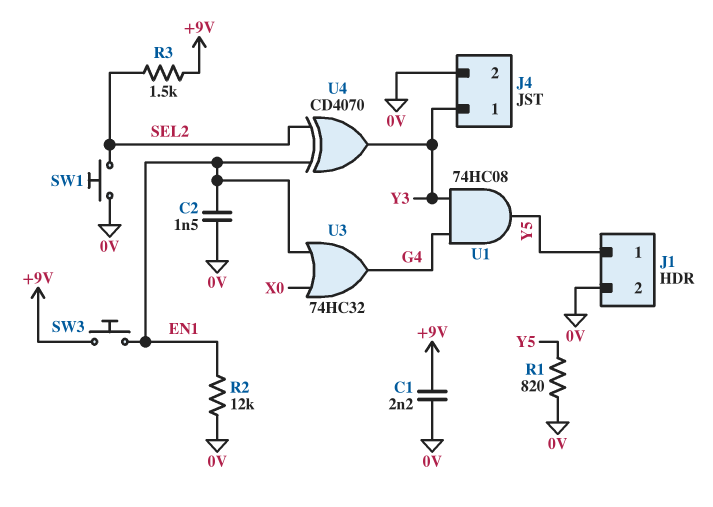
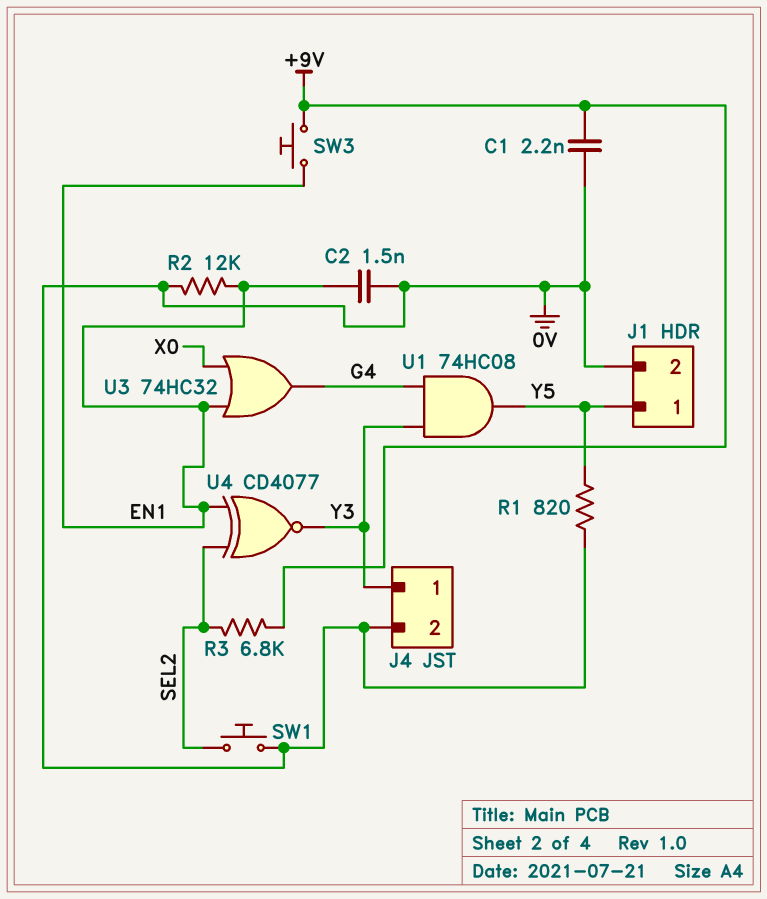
R3: 1.5k (+9V, SEL2) -> 6.8k (+9V, SEL2)
U4: XOR CD4070 (in EN1, in SEL2, out Y3) -> XNOR CD4077 (in EN1, in SEL2, out Y3)

